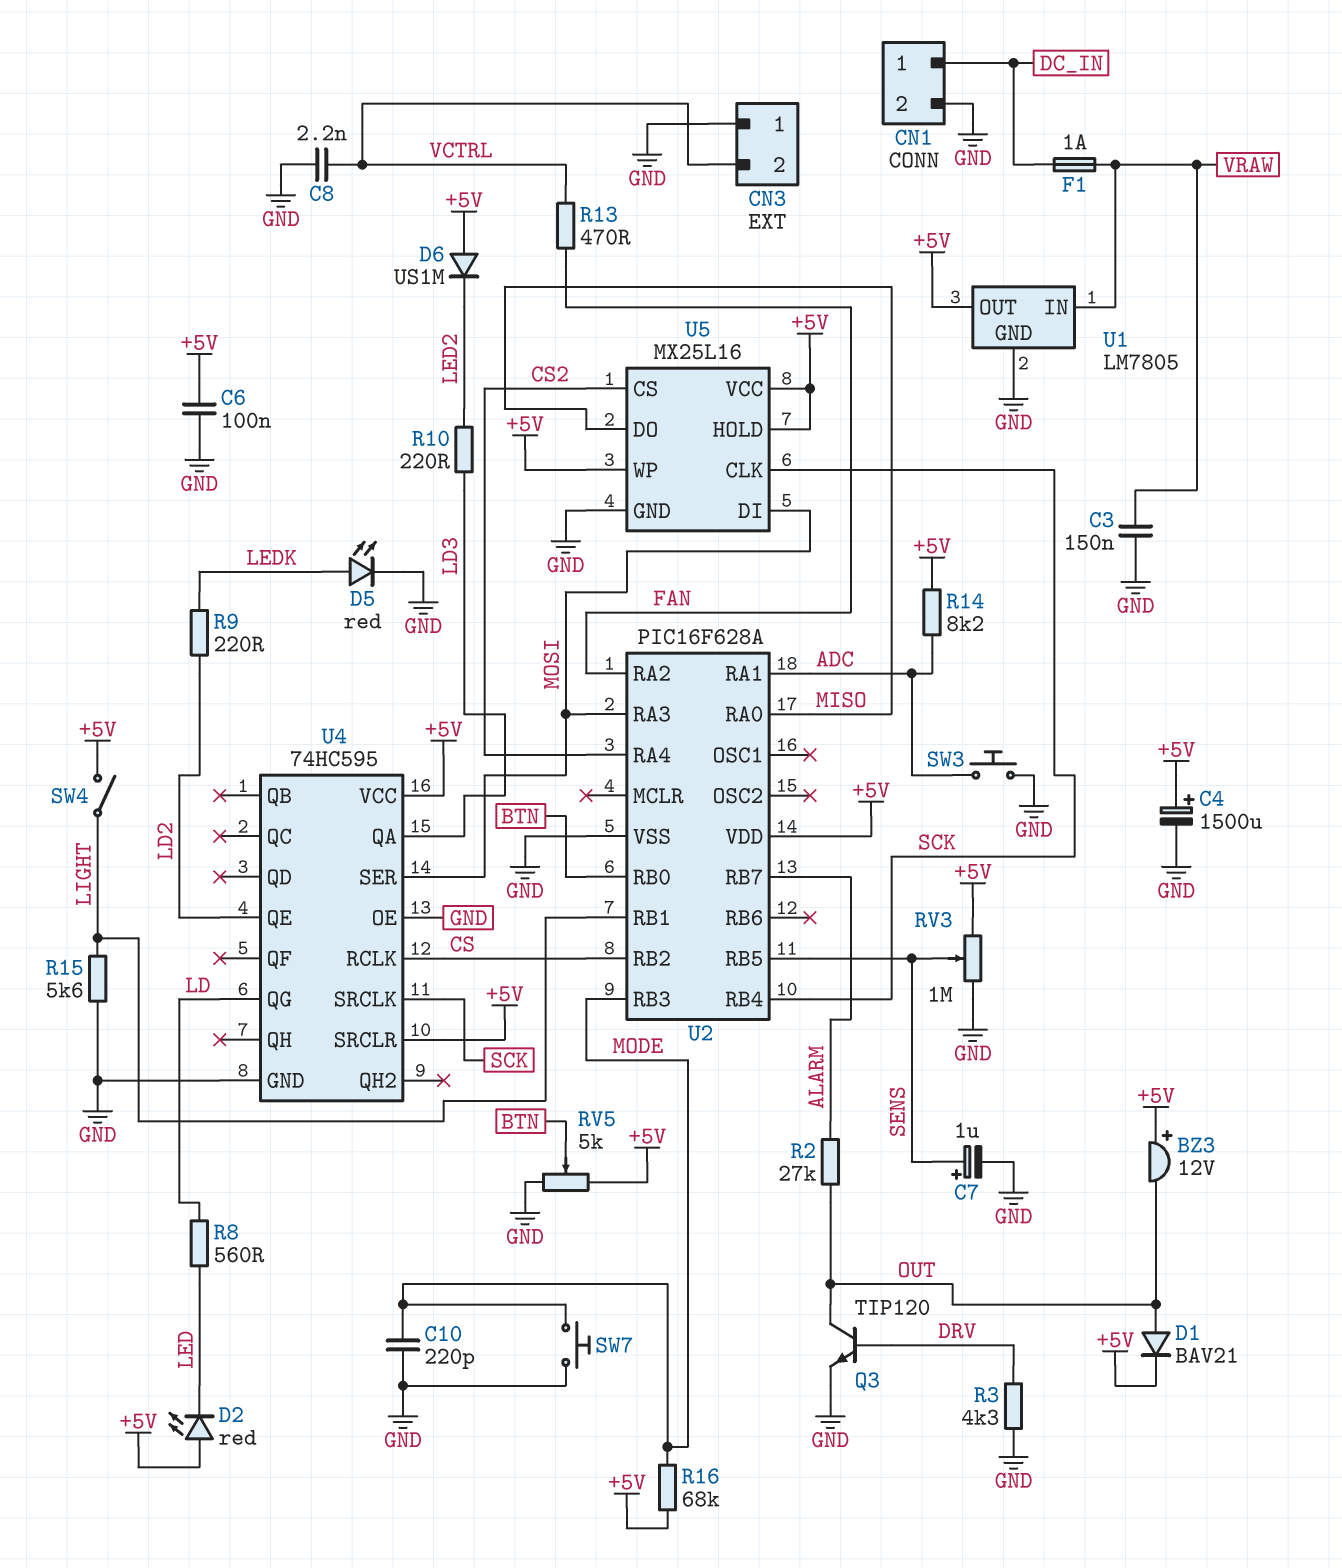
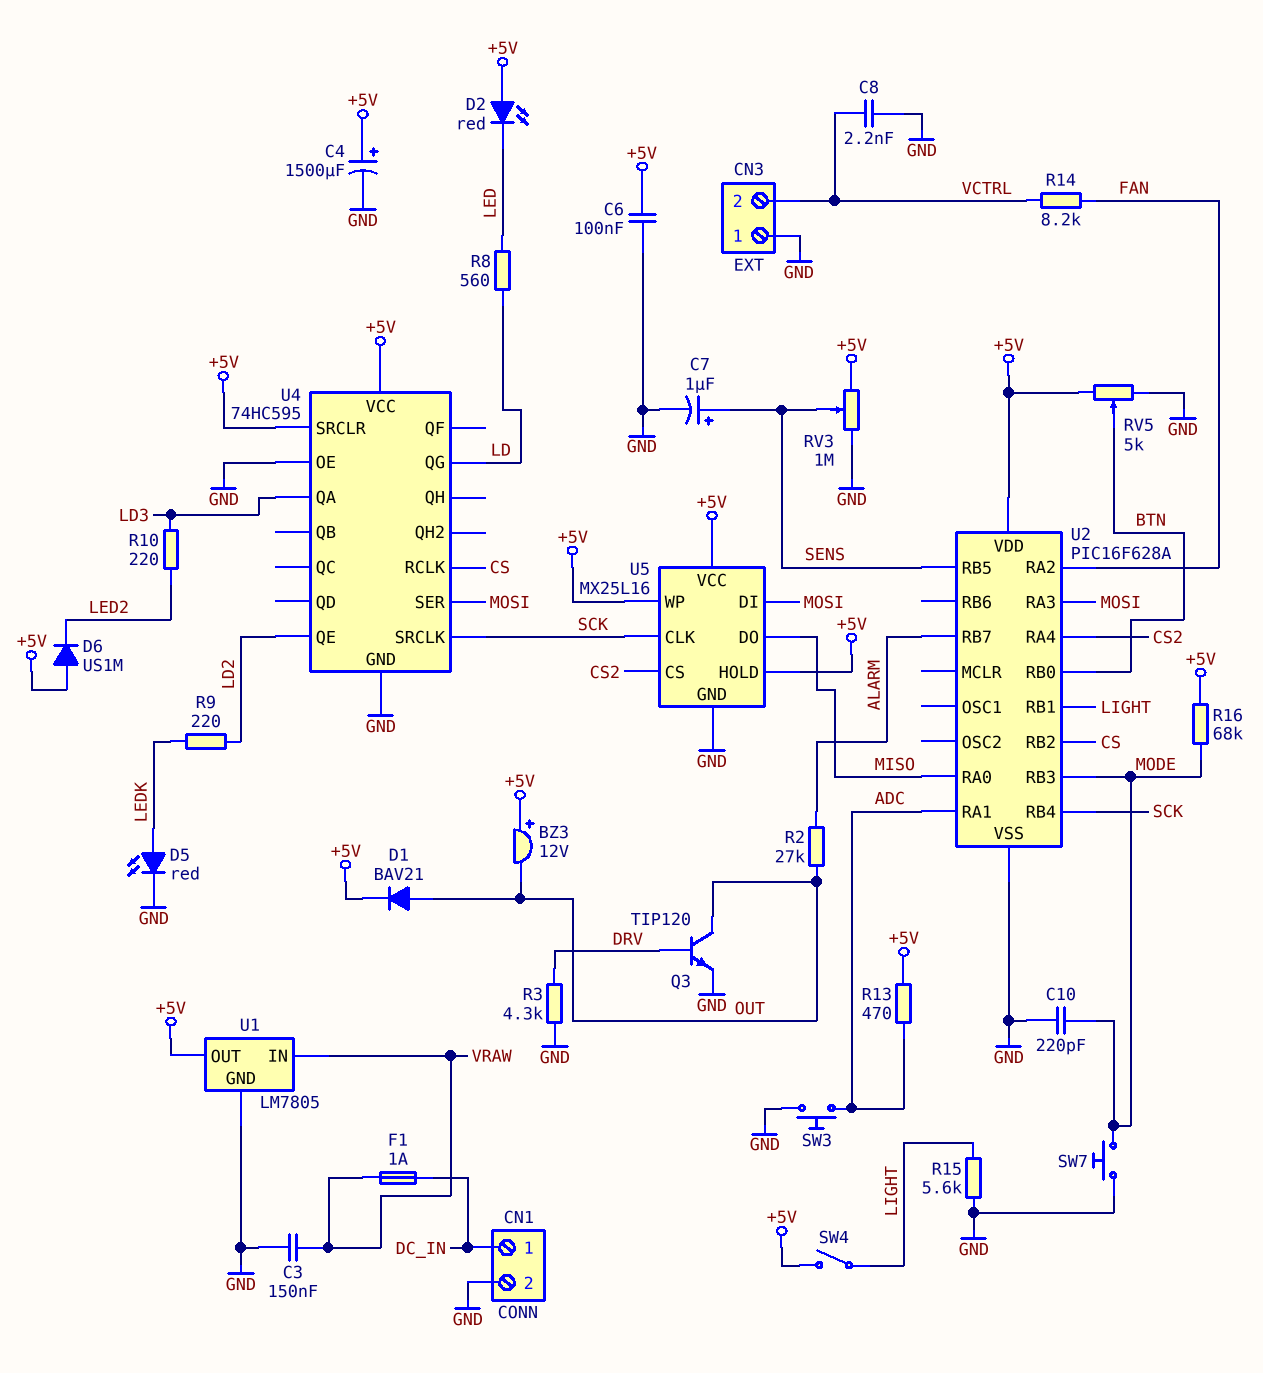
R13: 470 (FAN, VCTRL) -> 470 (+5V, ADC)
R14: 8.2k (+5V, ADC) -> 8.2k (FAN, VCTRL)

